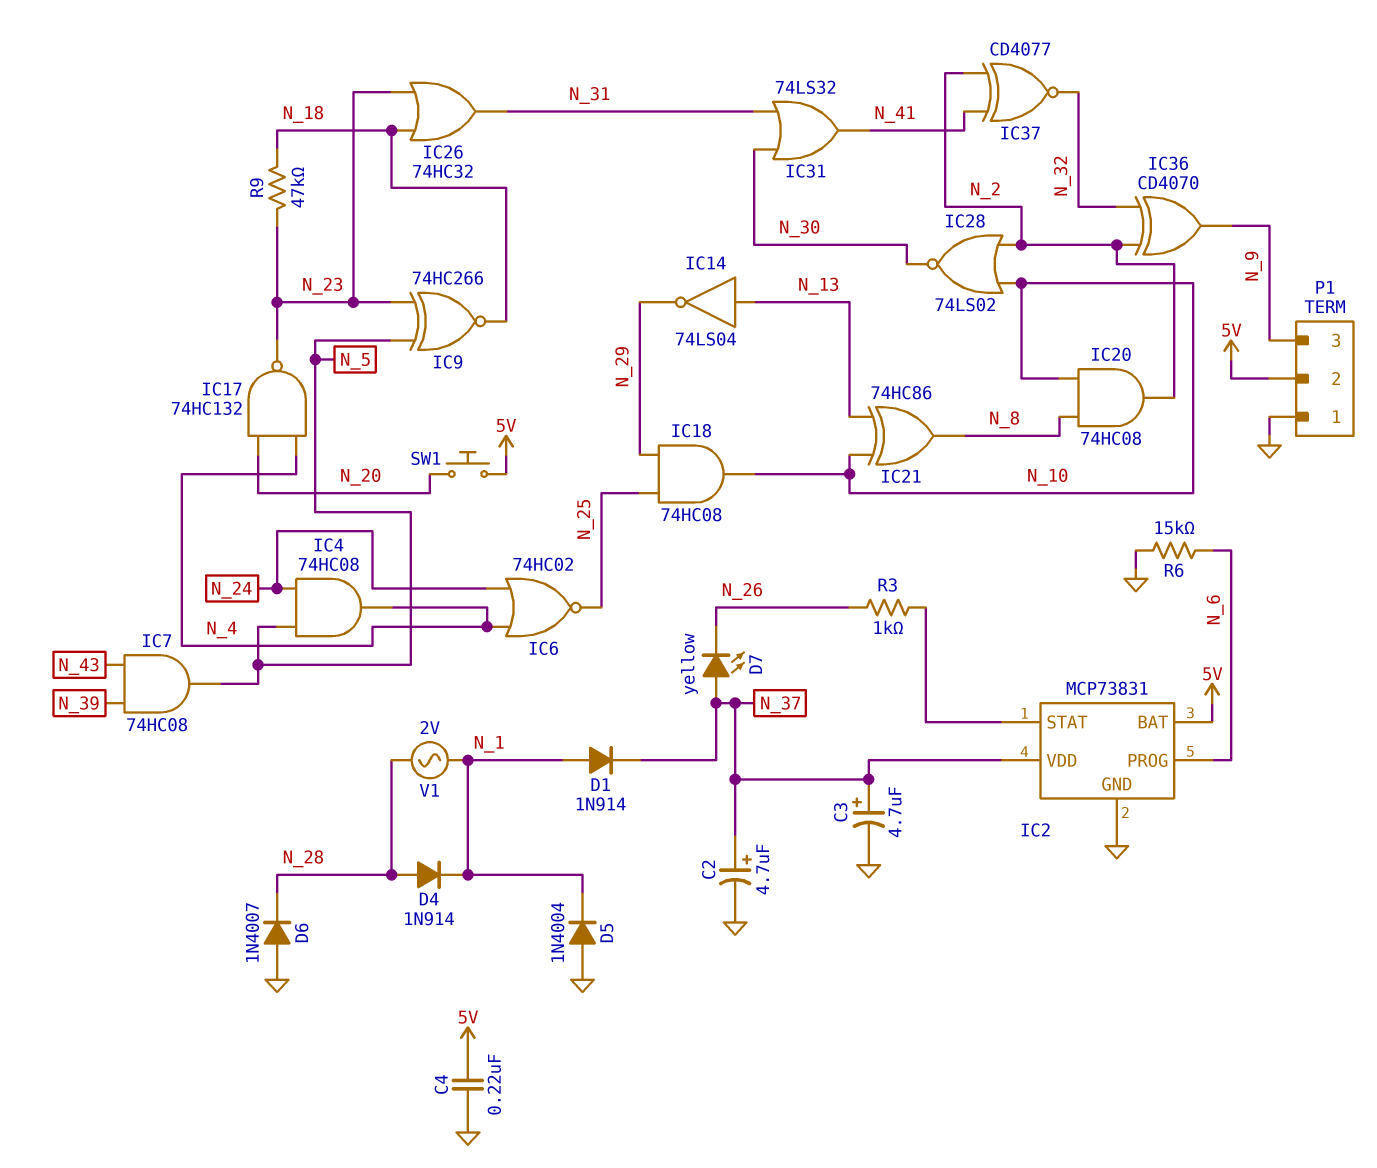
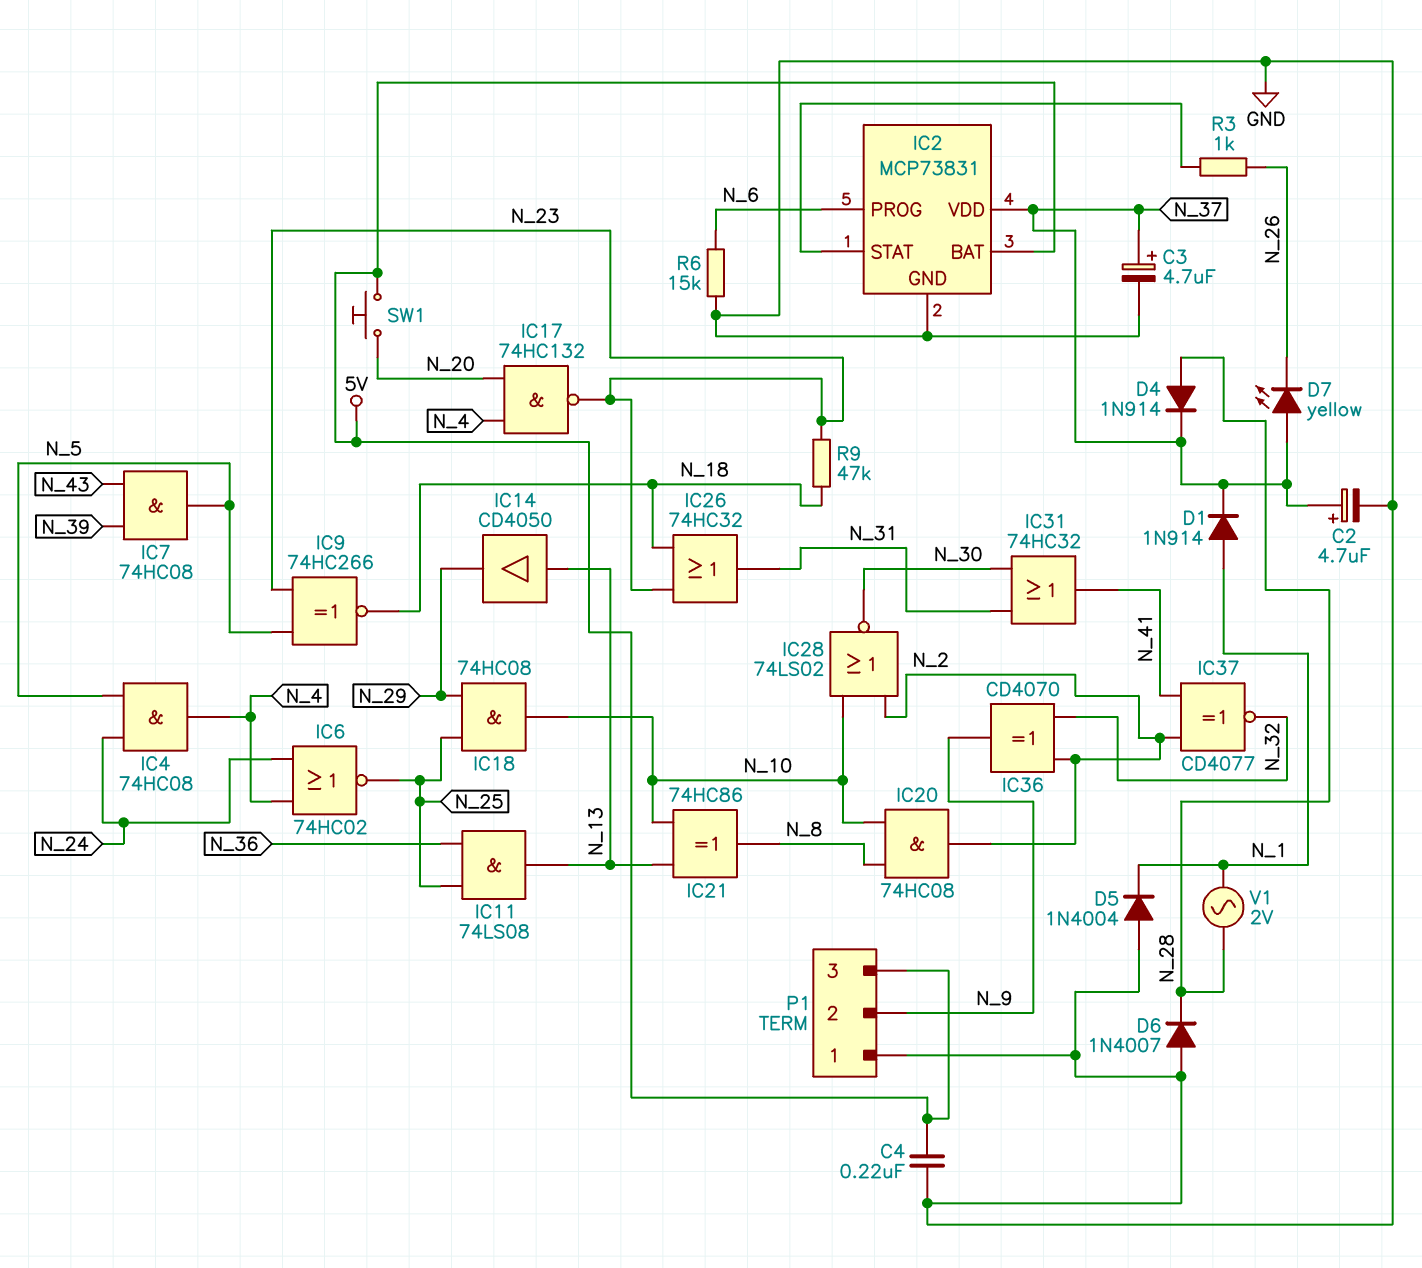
D4: diode 1N914 (A N_28, K N_1) -> diode 1N914 (A N_28, K N_37)
IC11: none -> AND 74LS08 (in N_25, in N_36, out N_13)
IC14: NOT 74LS04 (in N_13, out N_29) -> buffer CD4050 (in N_13, out N_29)
IC31: OR 74LS32 (in N_30, in N_31, out N_41) -> OR 74HC32 (in N_30, in N_31, out N_41)
P1 pin 2: 5V -> N_9
P1 pin 3: N_9 -> 5V

